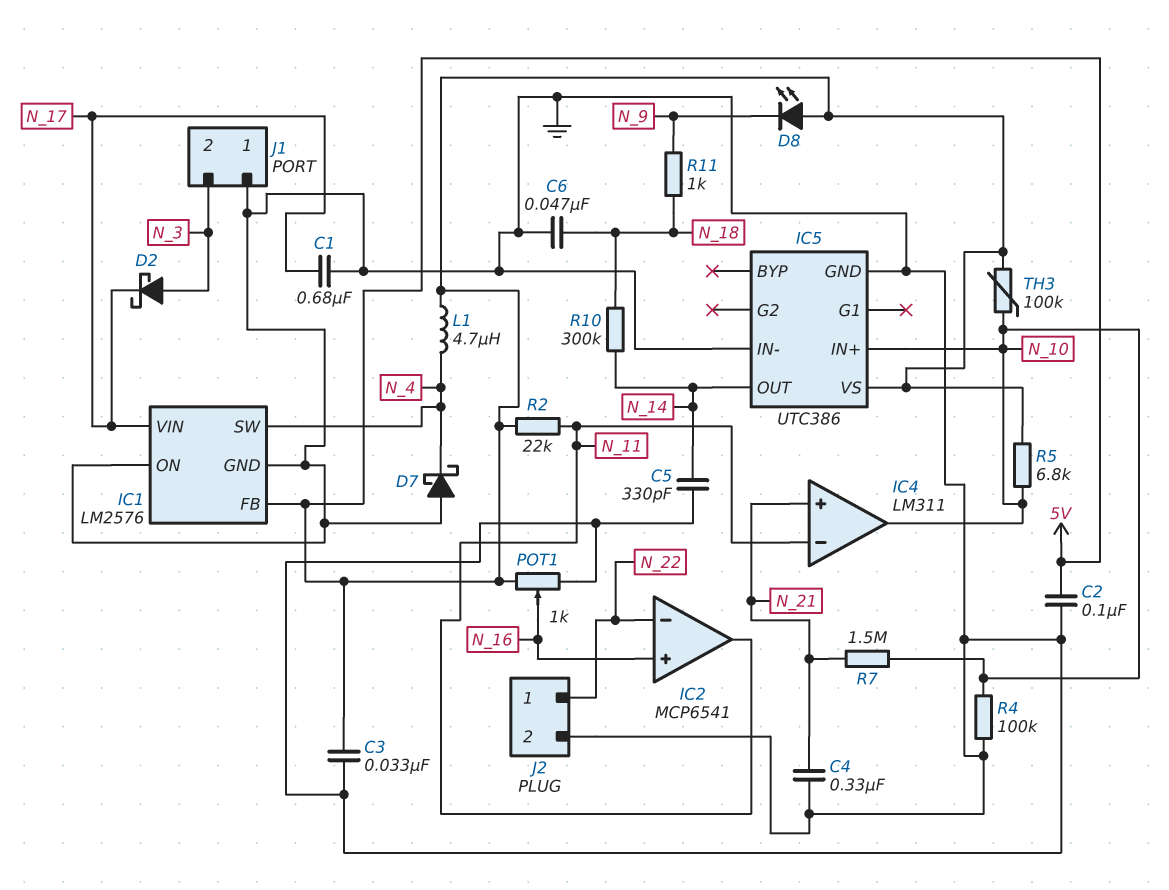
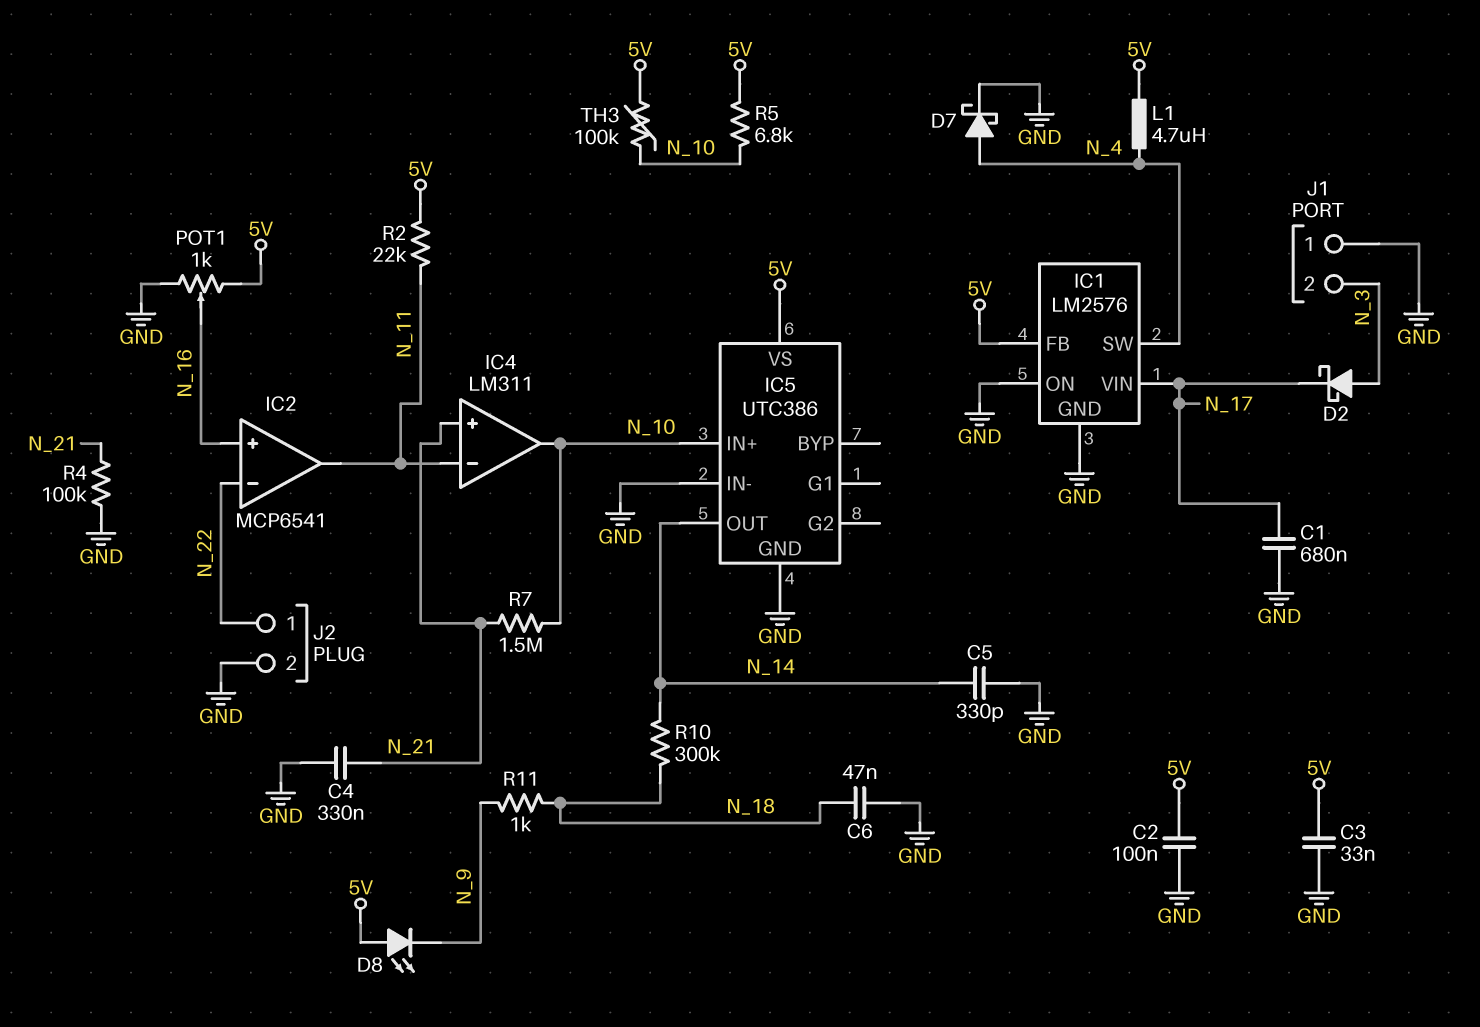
D7: schottky (A GND, K N_4) -> schottky (A N_4, K GND)
R4: 100k (GND, N_10) -> 100k (GND, N_21)

